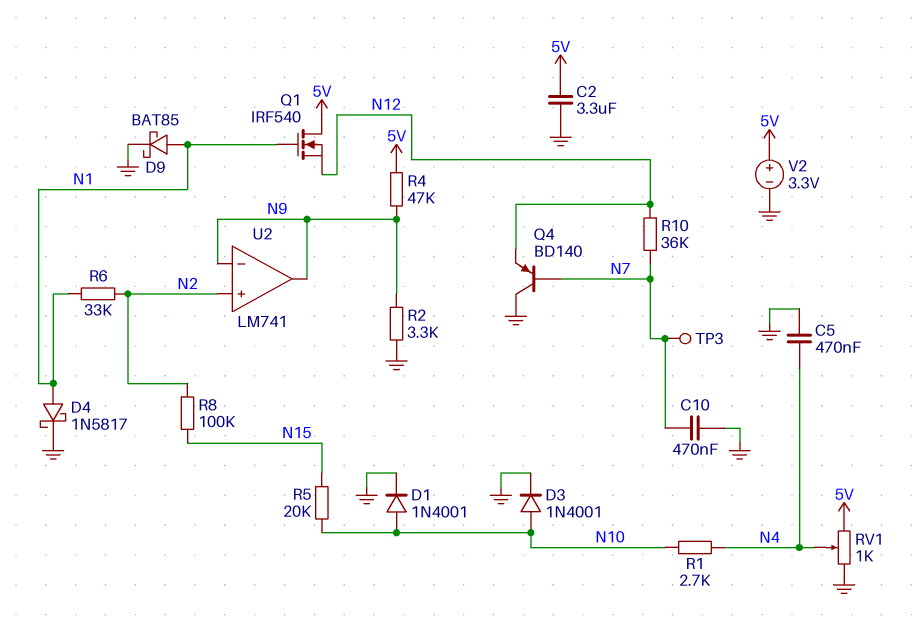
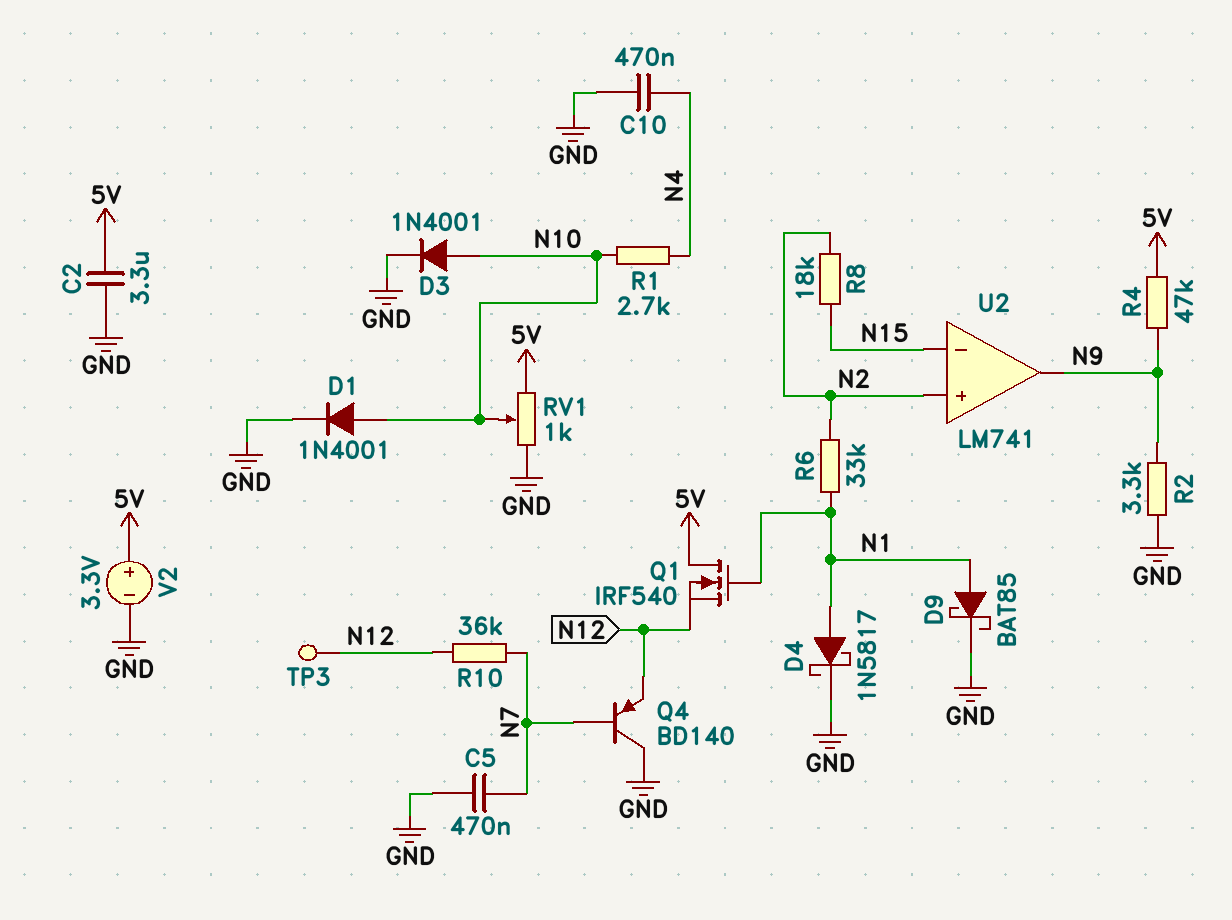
C5: 470nF (GND, N4) -> 470nF (GND, N7)
C10: 470nF (GND, N7) -> 470nF (GND, N4)
R5: 20k (N10, N15) -> none
R8: 100k (N2, N15) -> 18k (N2, N15)
RV1: 1k (5V, GND, wiper N4) -> 1k (5V, GND, wiper N10)
TP3: test point (N7) -> test point (N12)
U2 pin in-: N9 -> N15

